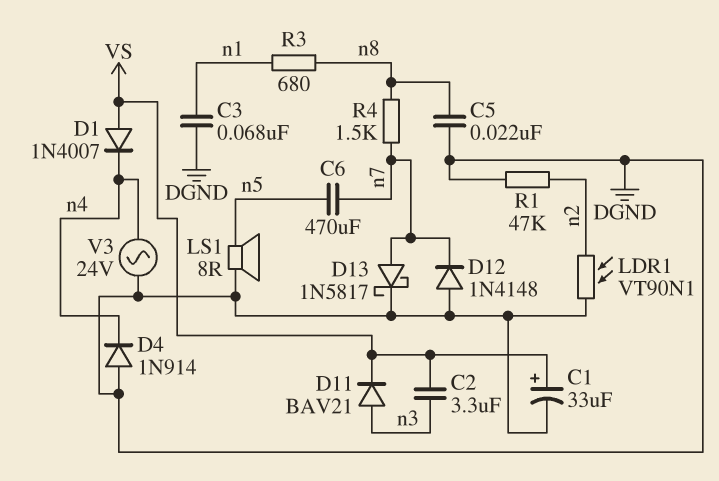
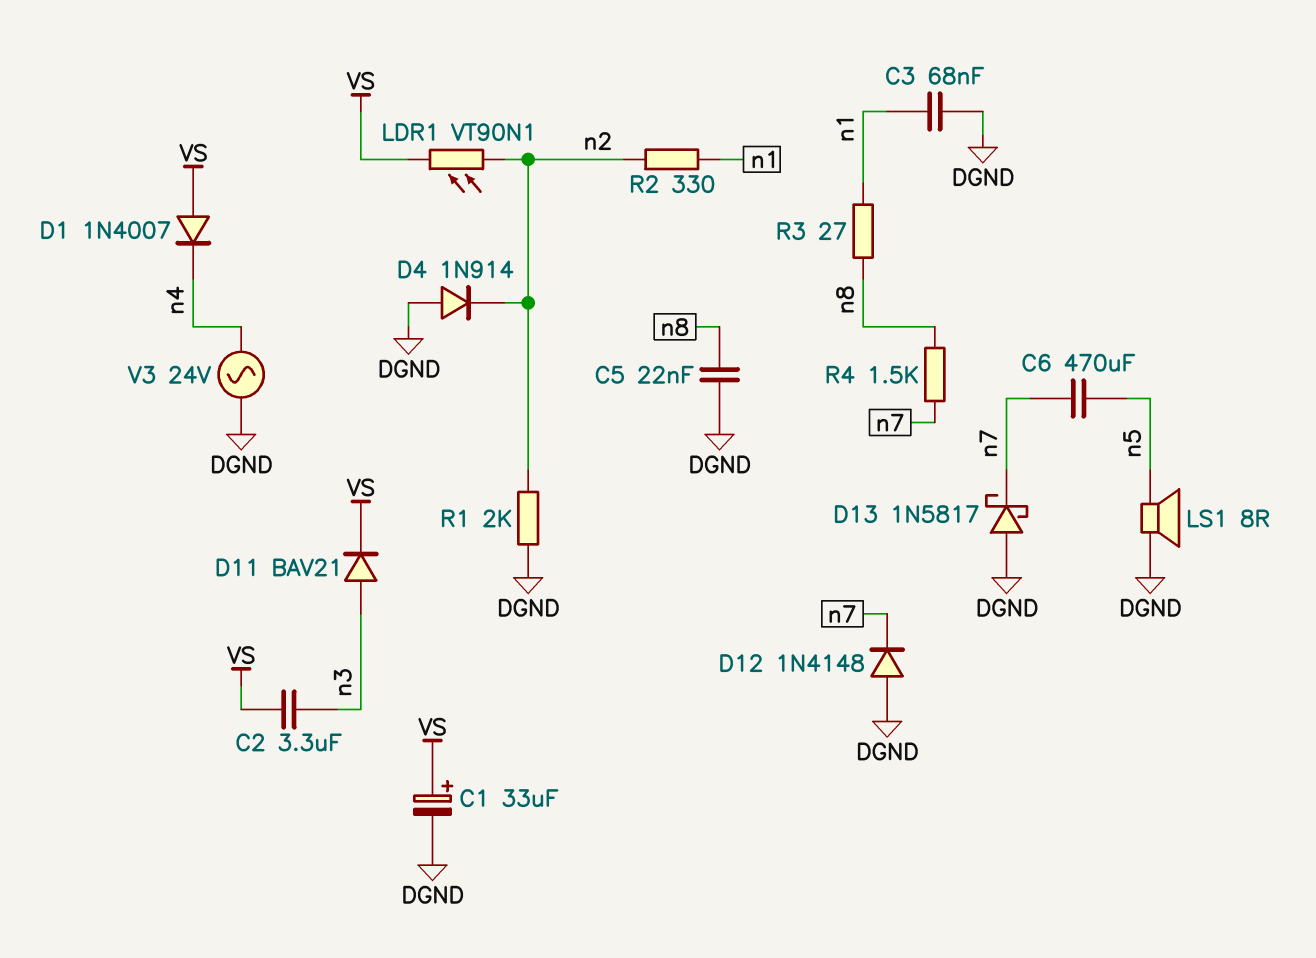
D4: diode 1N914 (A DGND, K n4) -> diode 1N914 (A DGND, K n2)
D13: schottky 1N5817 (A n7, K DGND) -> schottky 1N5817 (A DGND, K n7)
LDR1: VT90N1 (DGND, n2) -> VT90N1 (VS, n2)
R1: 47k (DGND, n2) -> 2k (DGND, n2)
R2: none -> 330 (n1, n2)
R3: 680 (n1, n8) -> 27 (n1, n8)

